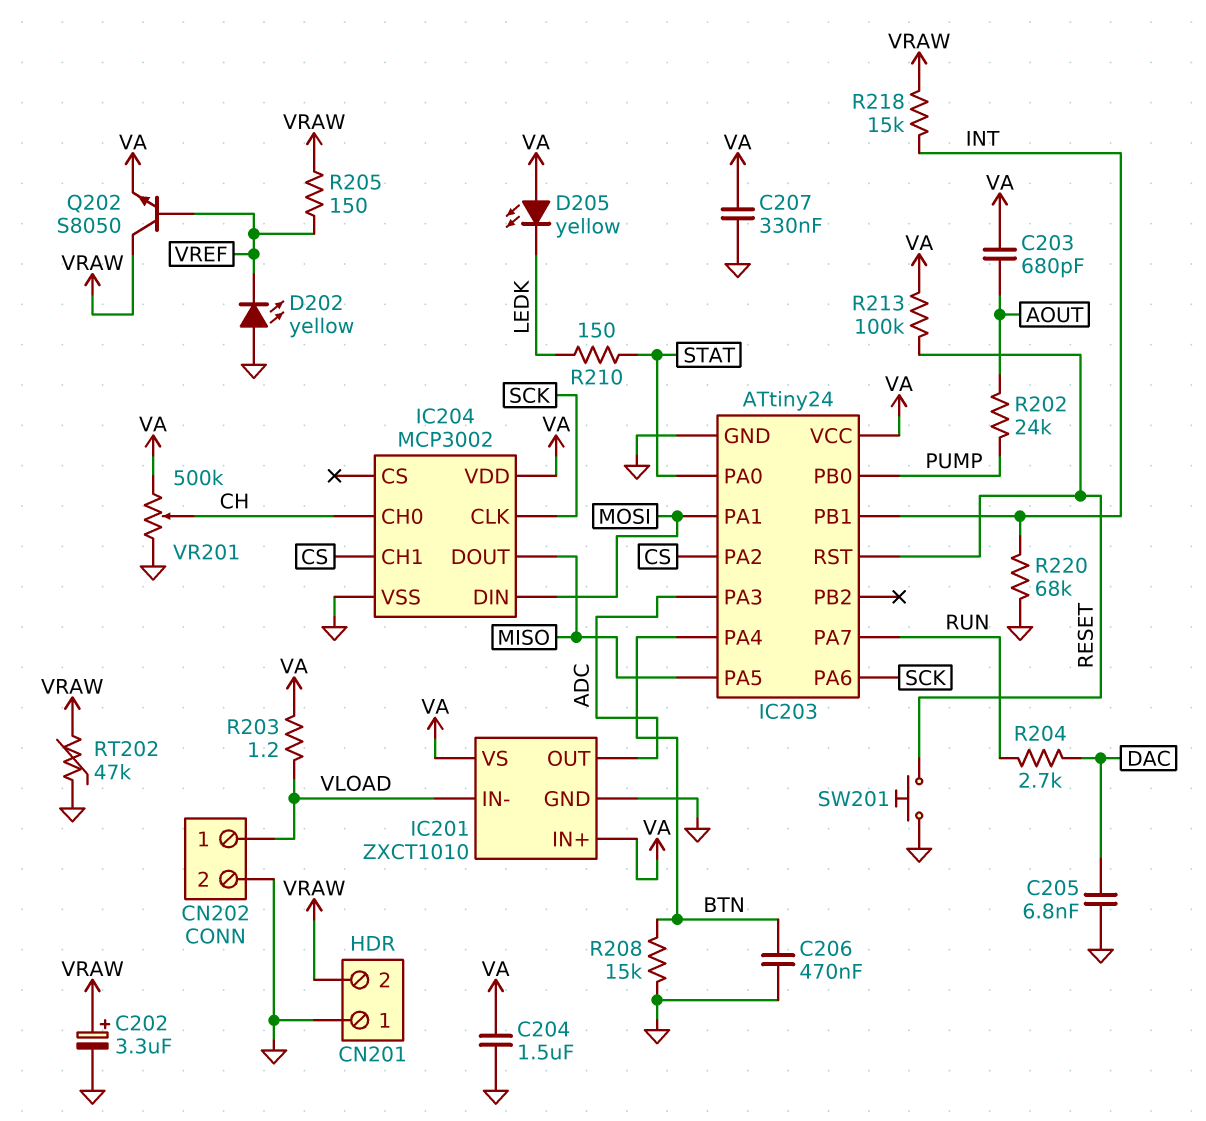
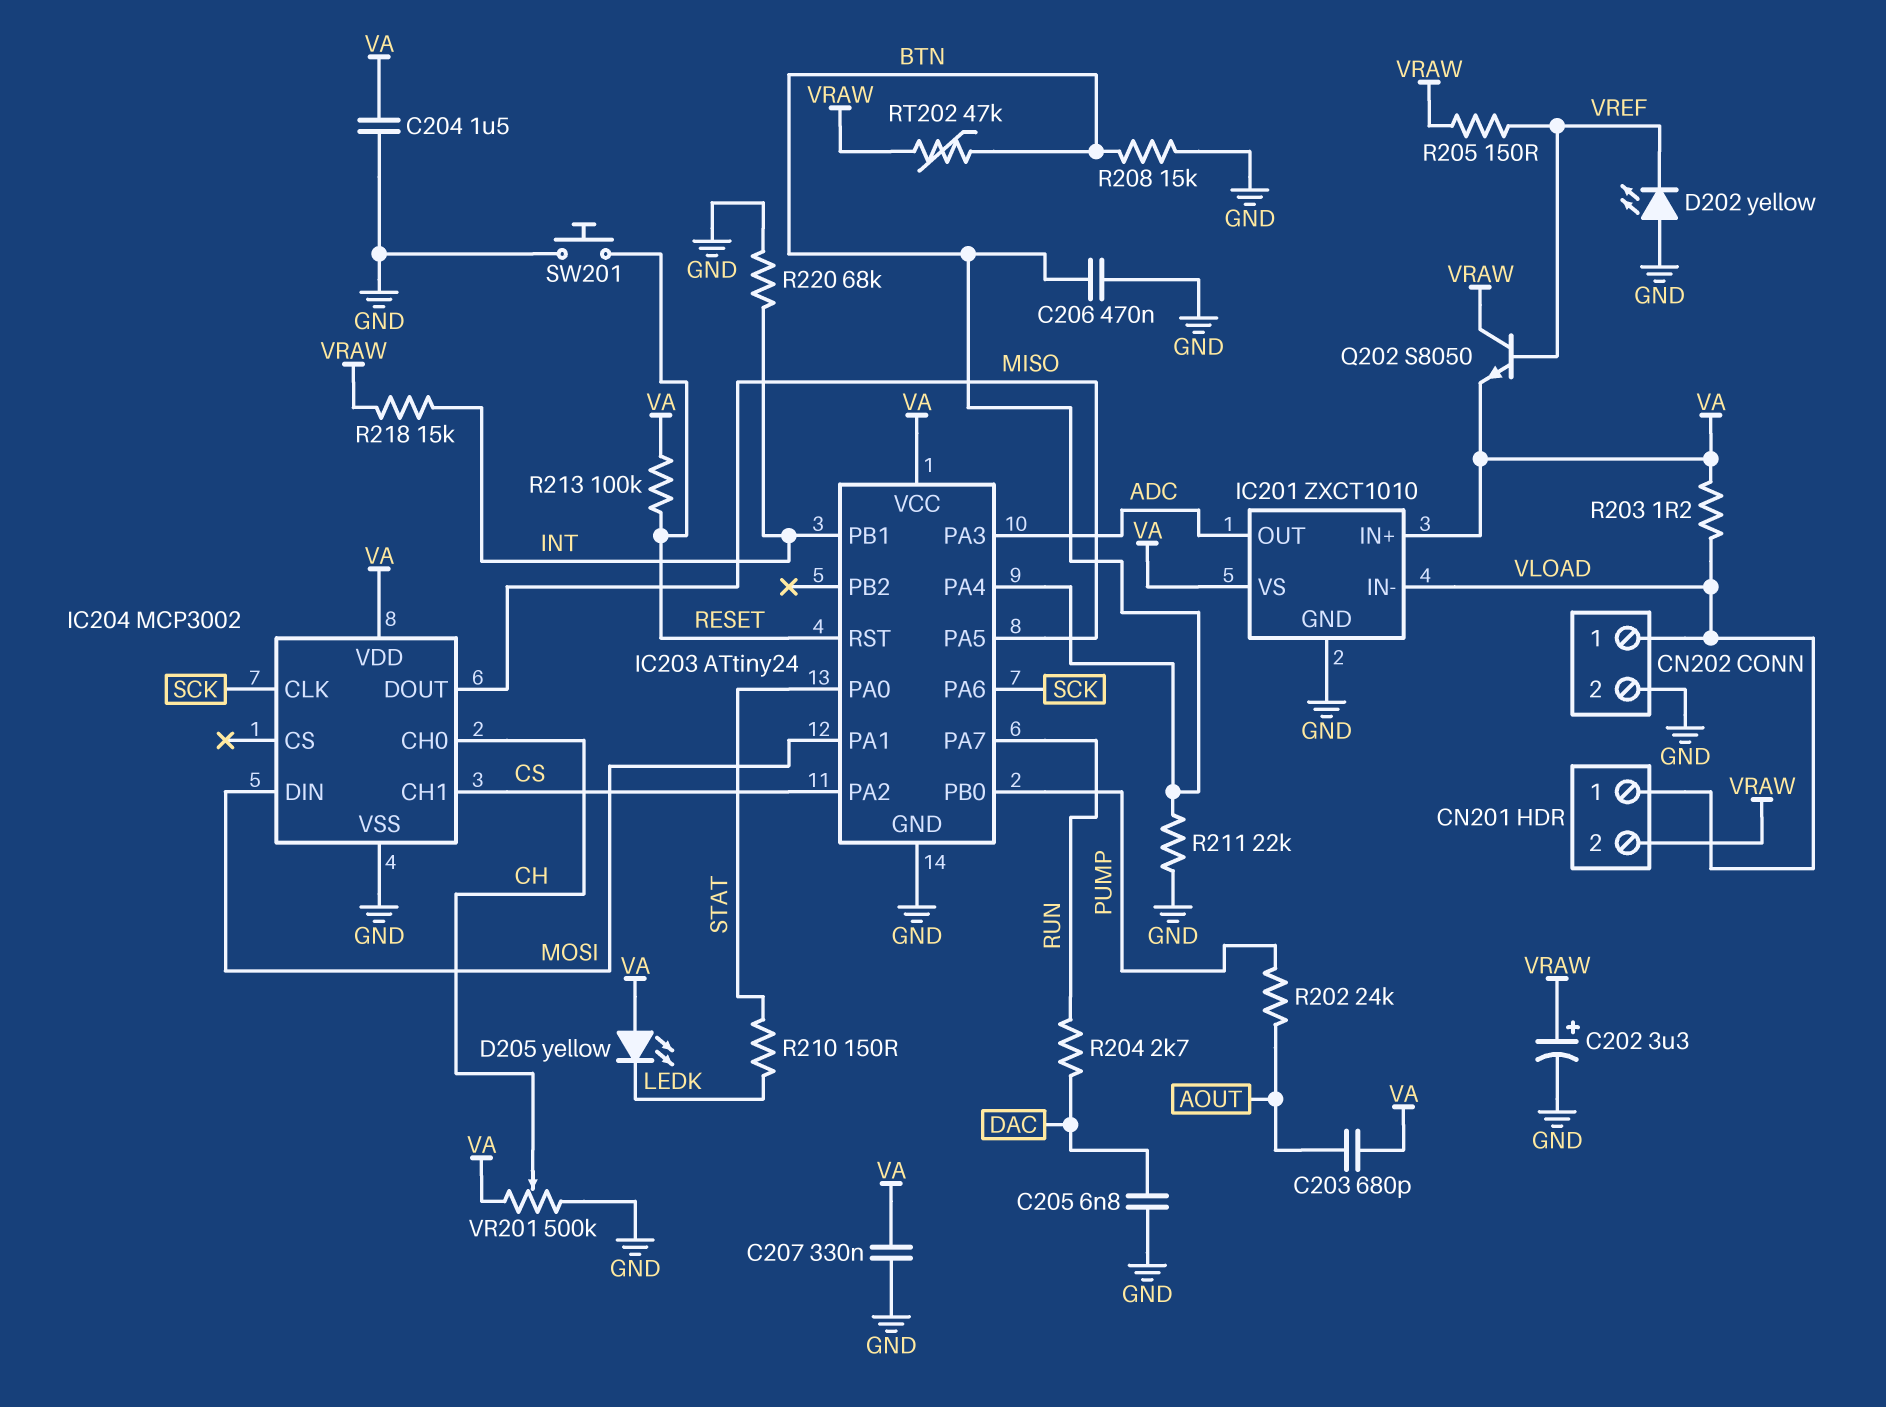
CN201 pin 1: GND -> VLOAD
R211: none -> 22k (BTN, GND)
RT202: 47k (GND, VRAW) -> 47k (BTN, VRAW)

